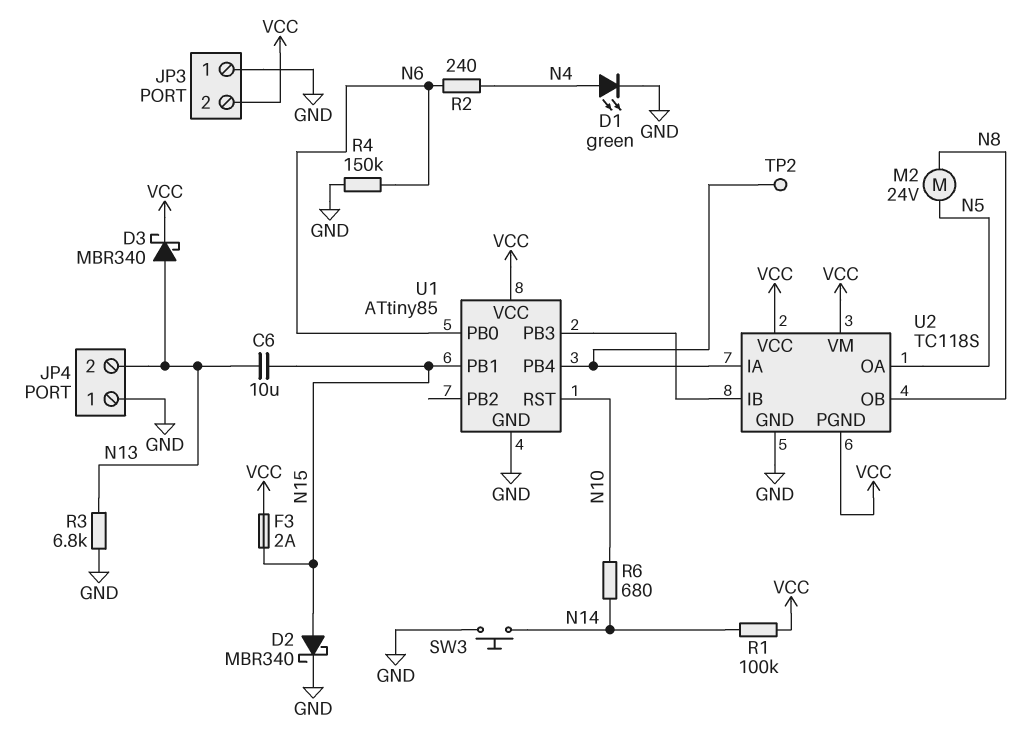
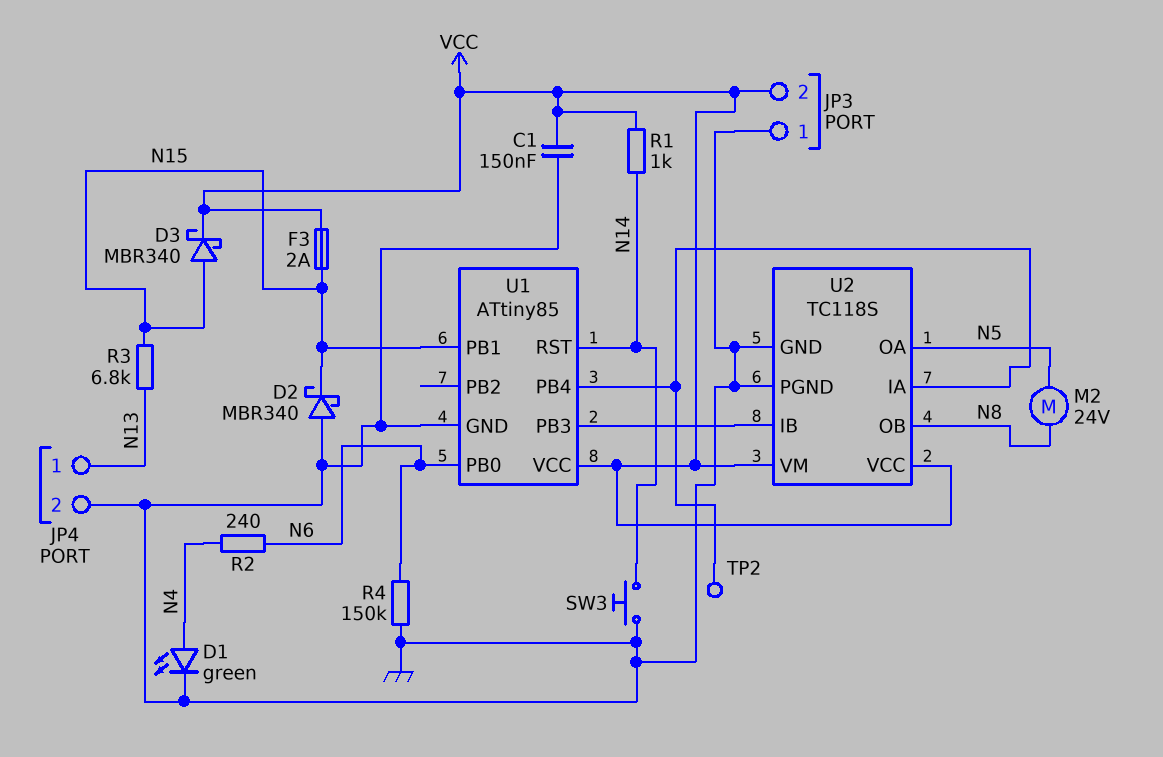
C1: none -> 150nF (GND, VCC)
C6: 10uF (N13, N15) -> none
D2: schottky MBR340 (A N15, K GND) -> schottky MBR340 (A GND, K N15)
D3: schottky MBR340 (A N13, K VCC) -> schottky MBR340 (A N15, K VCC)
JP4 pin 1: GND -> N13
JP4 pin 2: N13 -> GND
R1: 100k (N14, VCC) -> 1k (N14, VCC)
R3: 6.8k (GND, N13) -> 6.8k (N13, N15)
R6: 680 (N10, N14) -> none
U1 pin RST: N10 -> N14
U2 pin PGND: VCC -> GND

